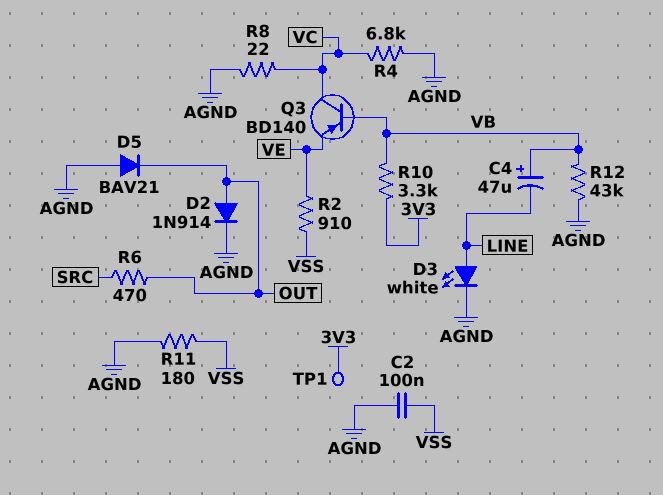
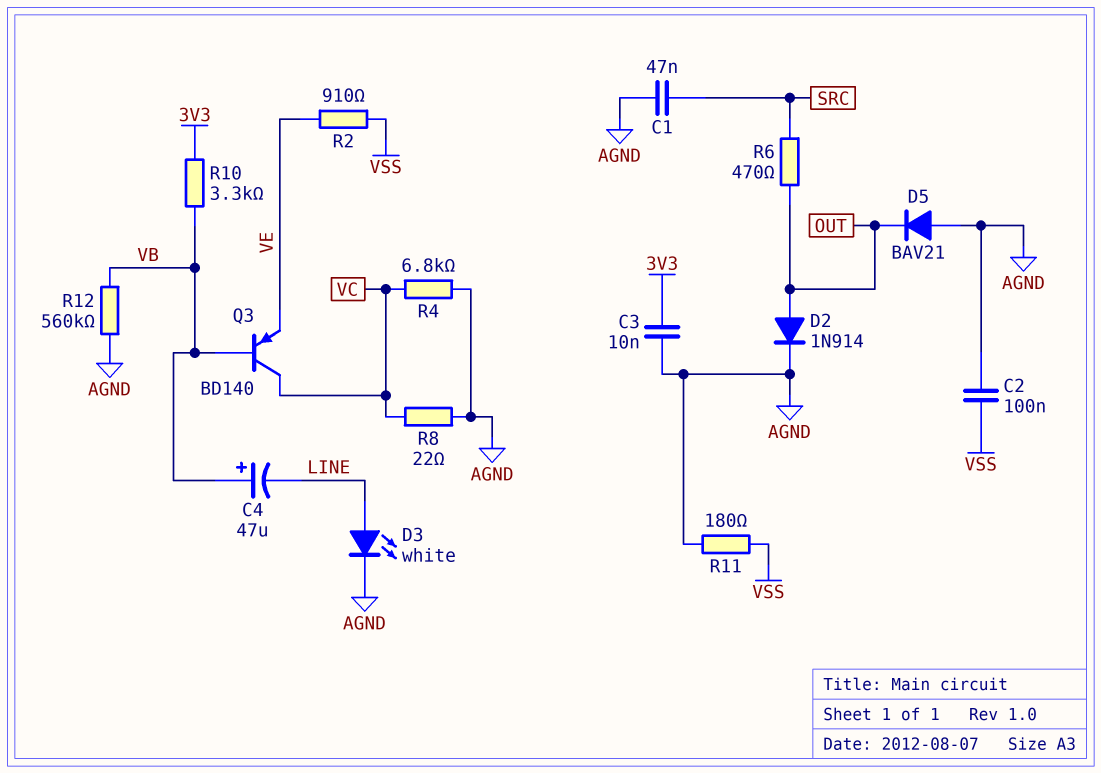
C1: none -> 47nF (AGND, SRC)
C3: none -> 10nF (3V3, AGND)
R12: 43k (AGND, VB) -> 560k (AGND, VB)
TP1: test point (3V3) -> none

